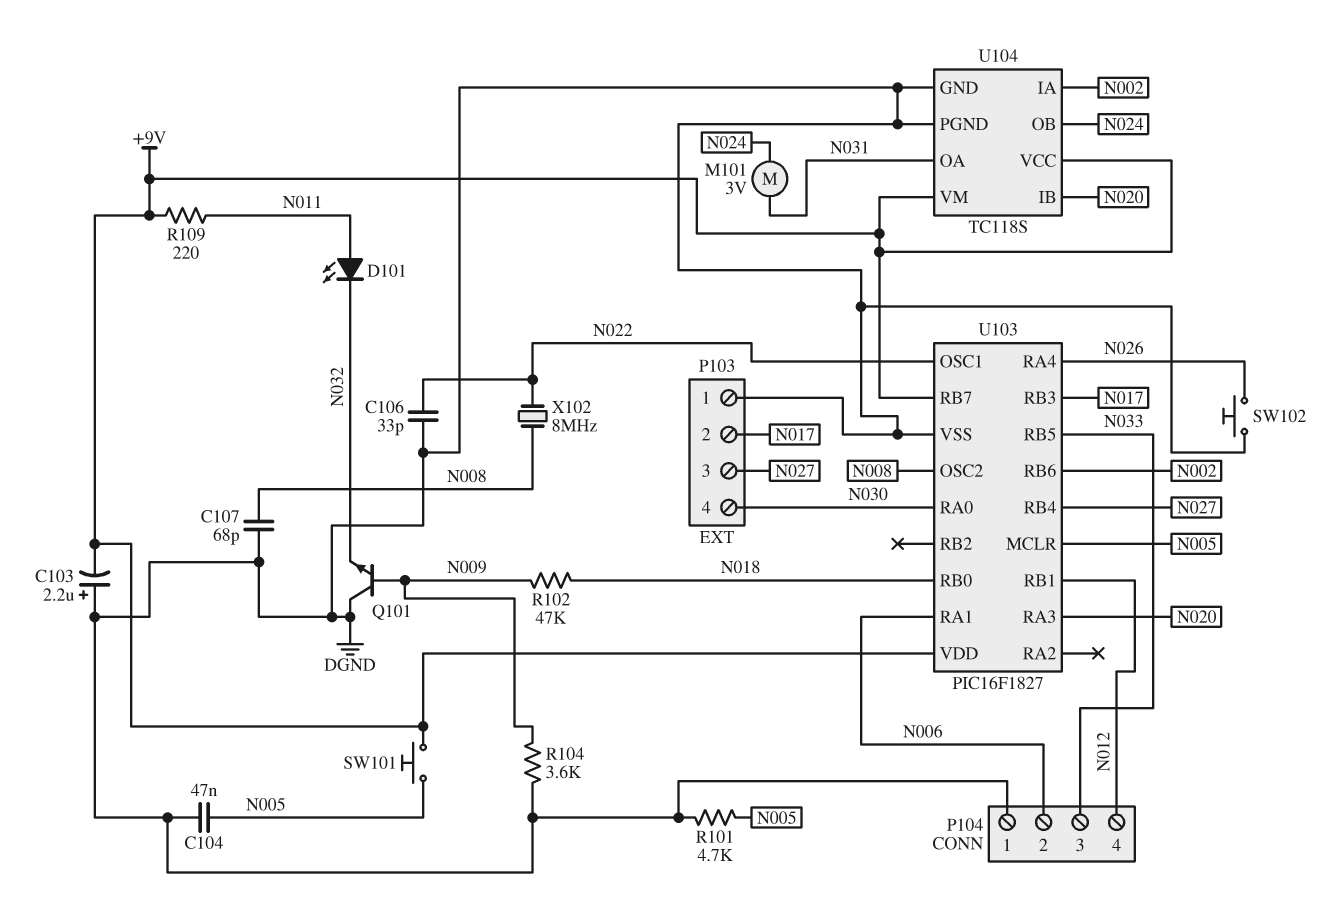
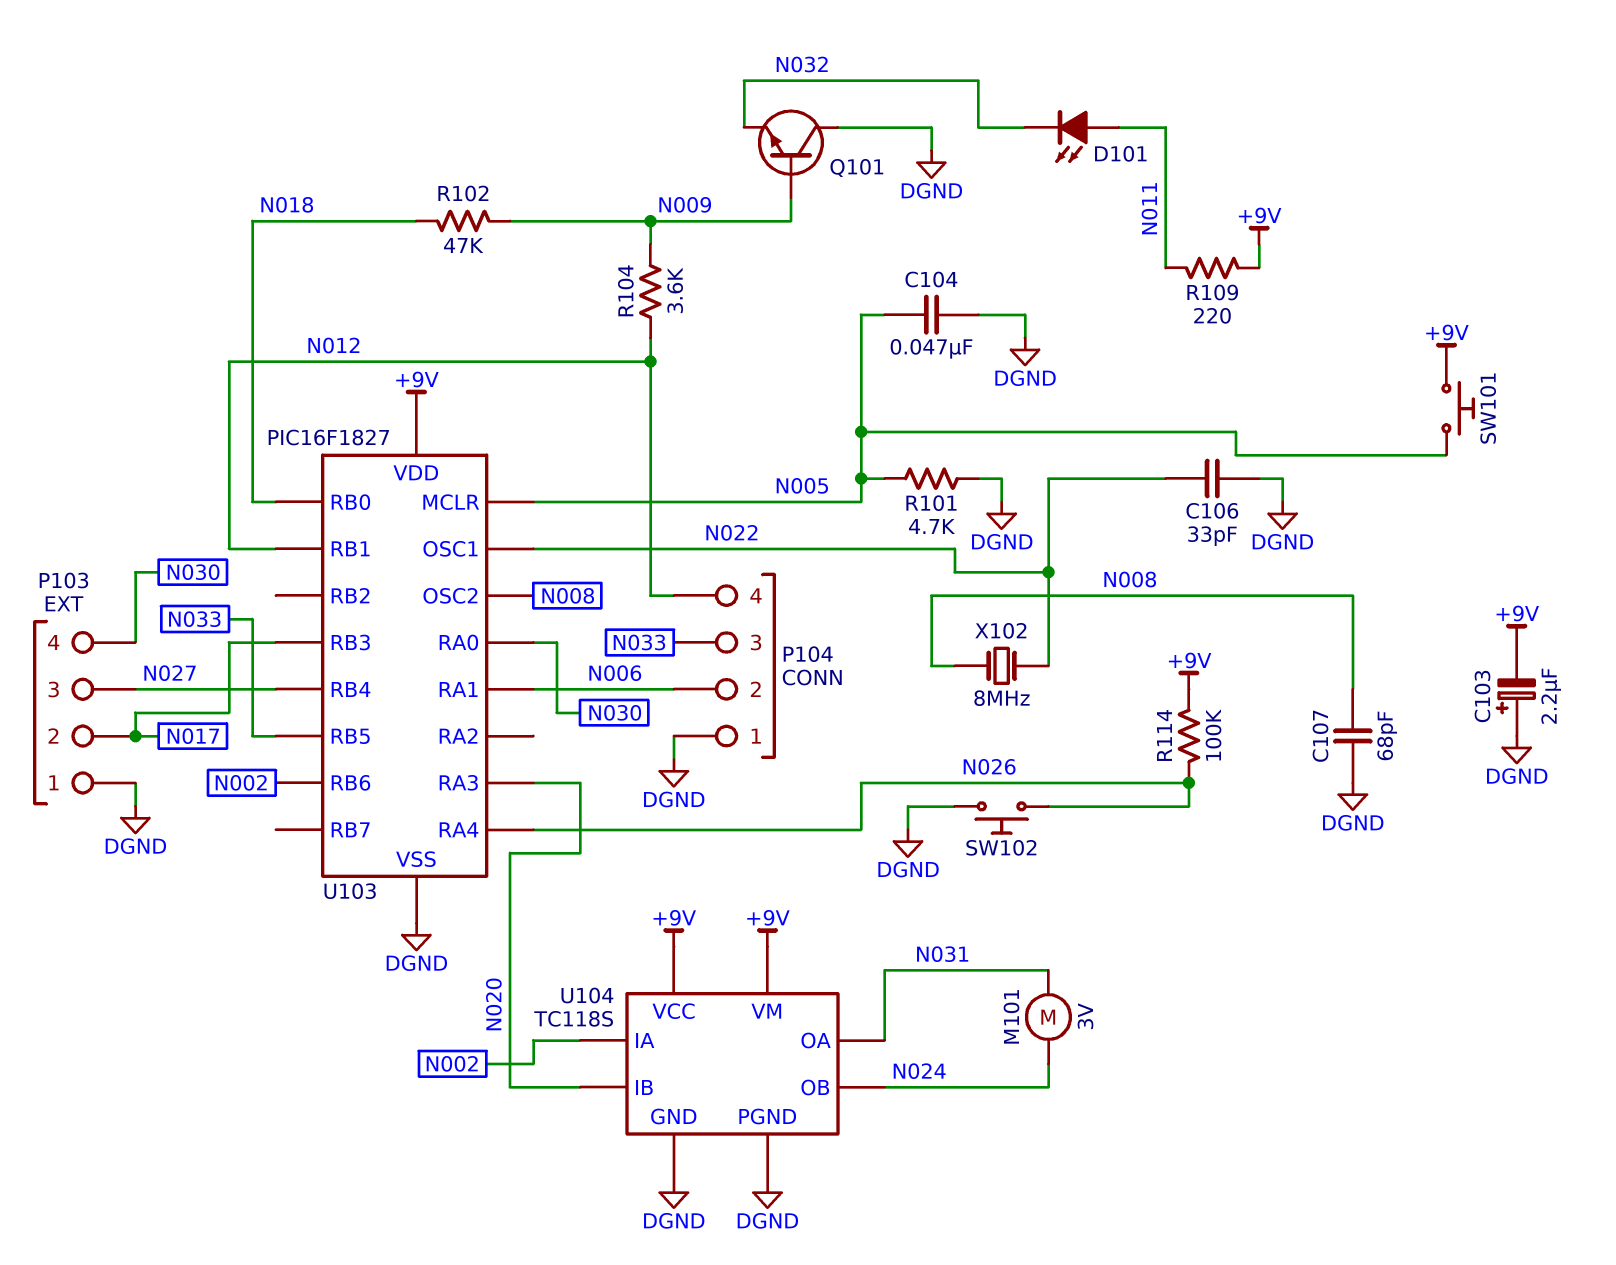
R104: 3.6k (DGND, N009) -> 3.6k (N009, N012)
R114: none -> 100k (+9V, N026)
U103 pin RB7: +9V -> none

